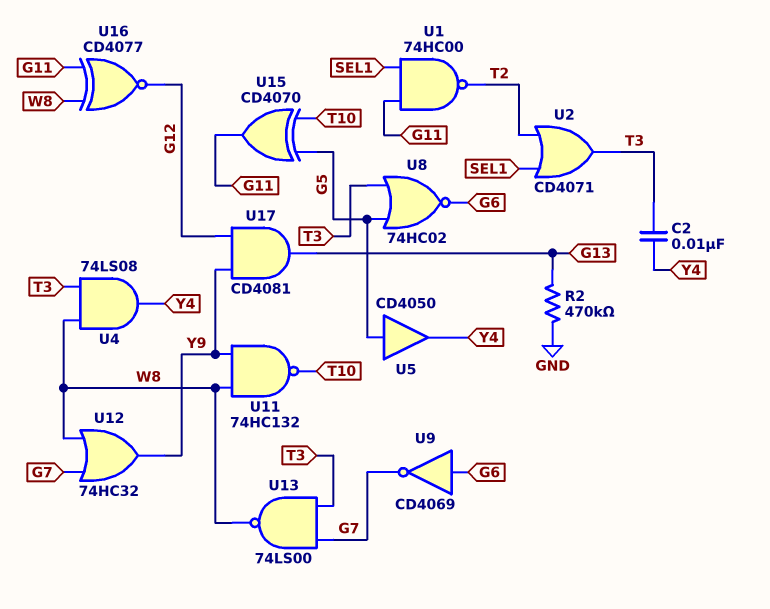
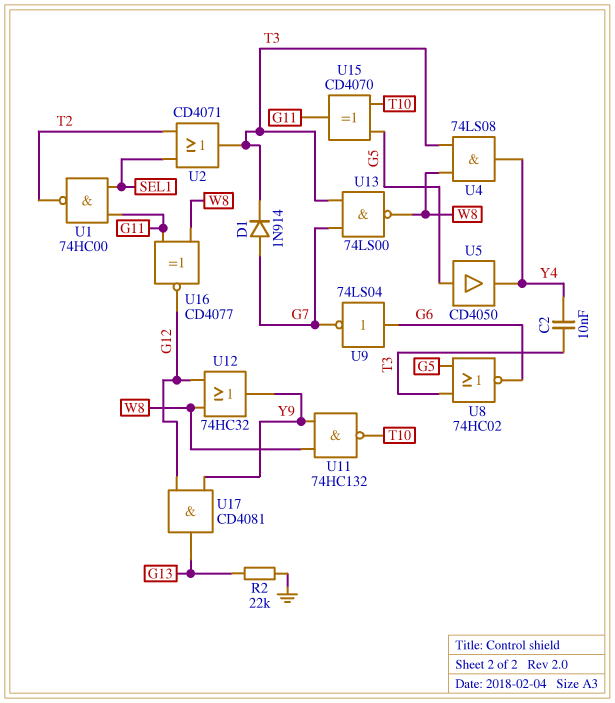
D1: none -> diode 1N914 (A G7, K T3)
R2: 470k (G13, GND) -> 22k (G13, GND)
U9: NOT CD4069 (in G6, out G7) -> NOT 74LS04 (in G6, out G7)
U12: OR 74HC32 (in G7, in W8, out Y9) -> OR 74HC32 (in G12, in W8, out Y9)

